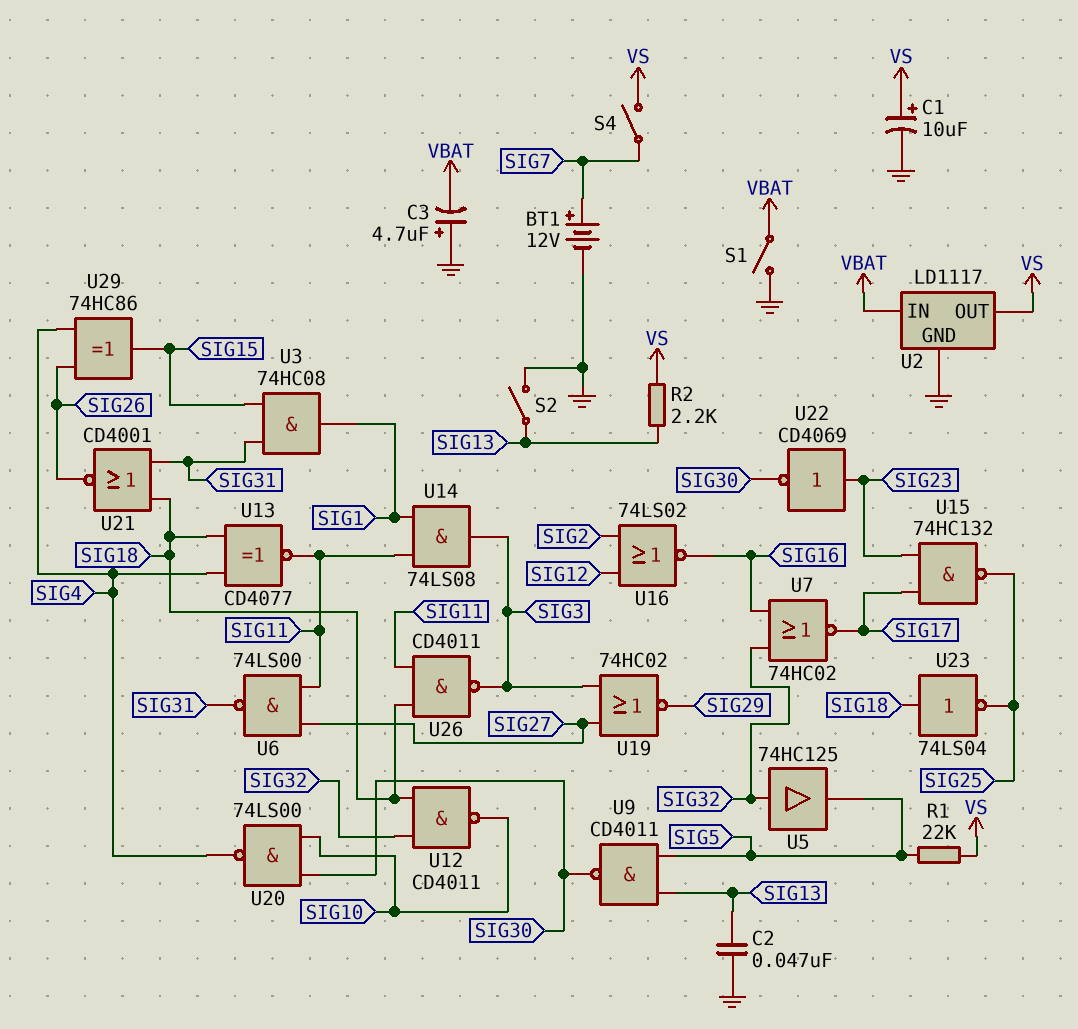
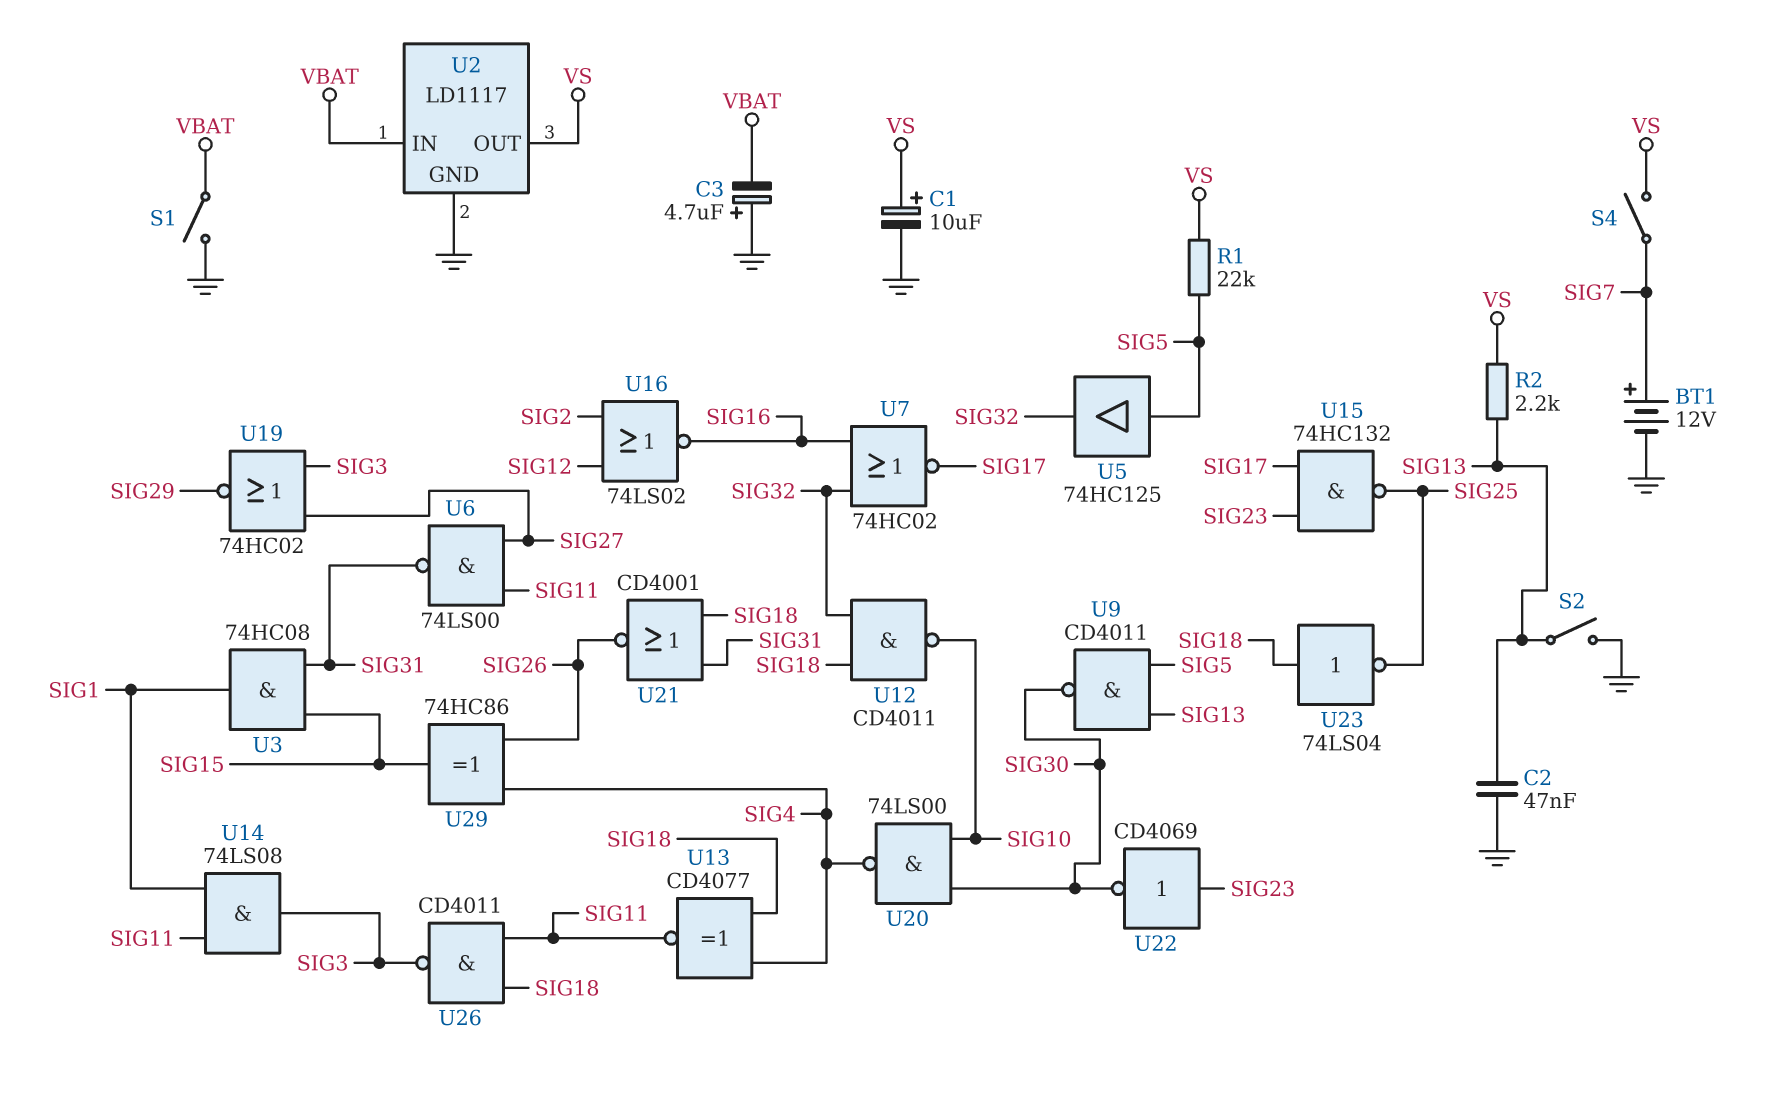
U5: buffer 74HC125 (in SIG32, out SIG5) -> buffer 74HC125 (in SIG5, out SIG32)

